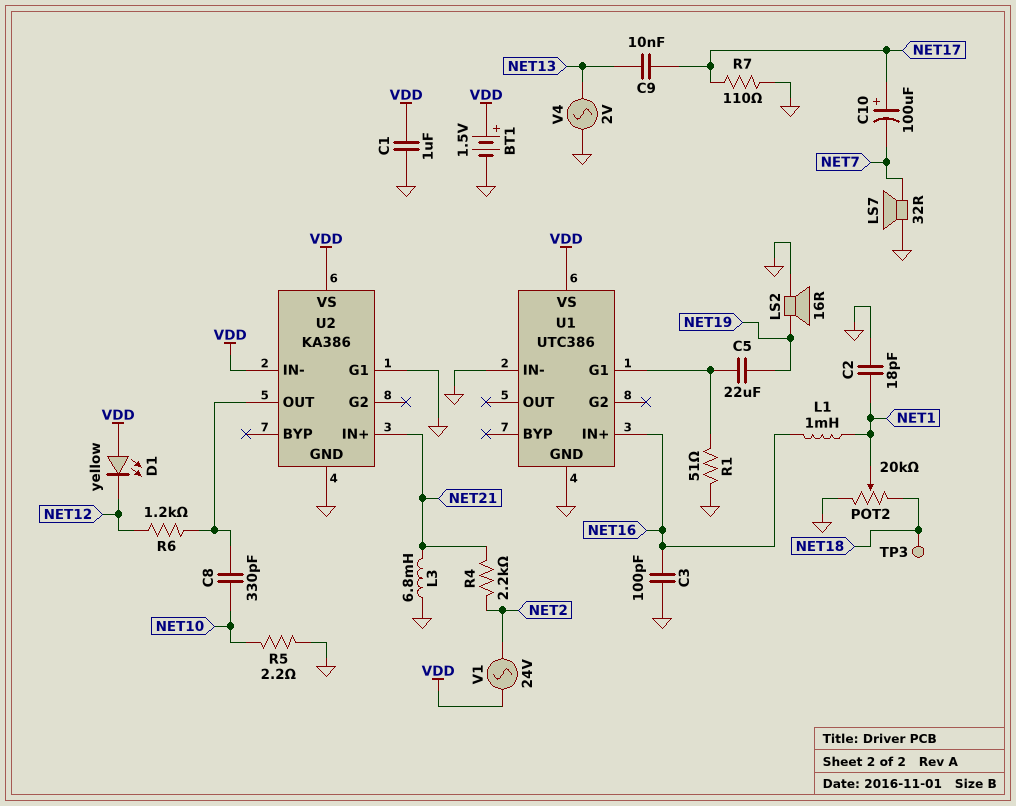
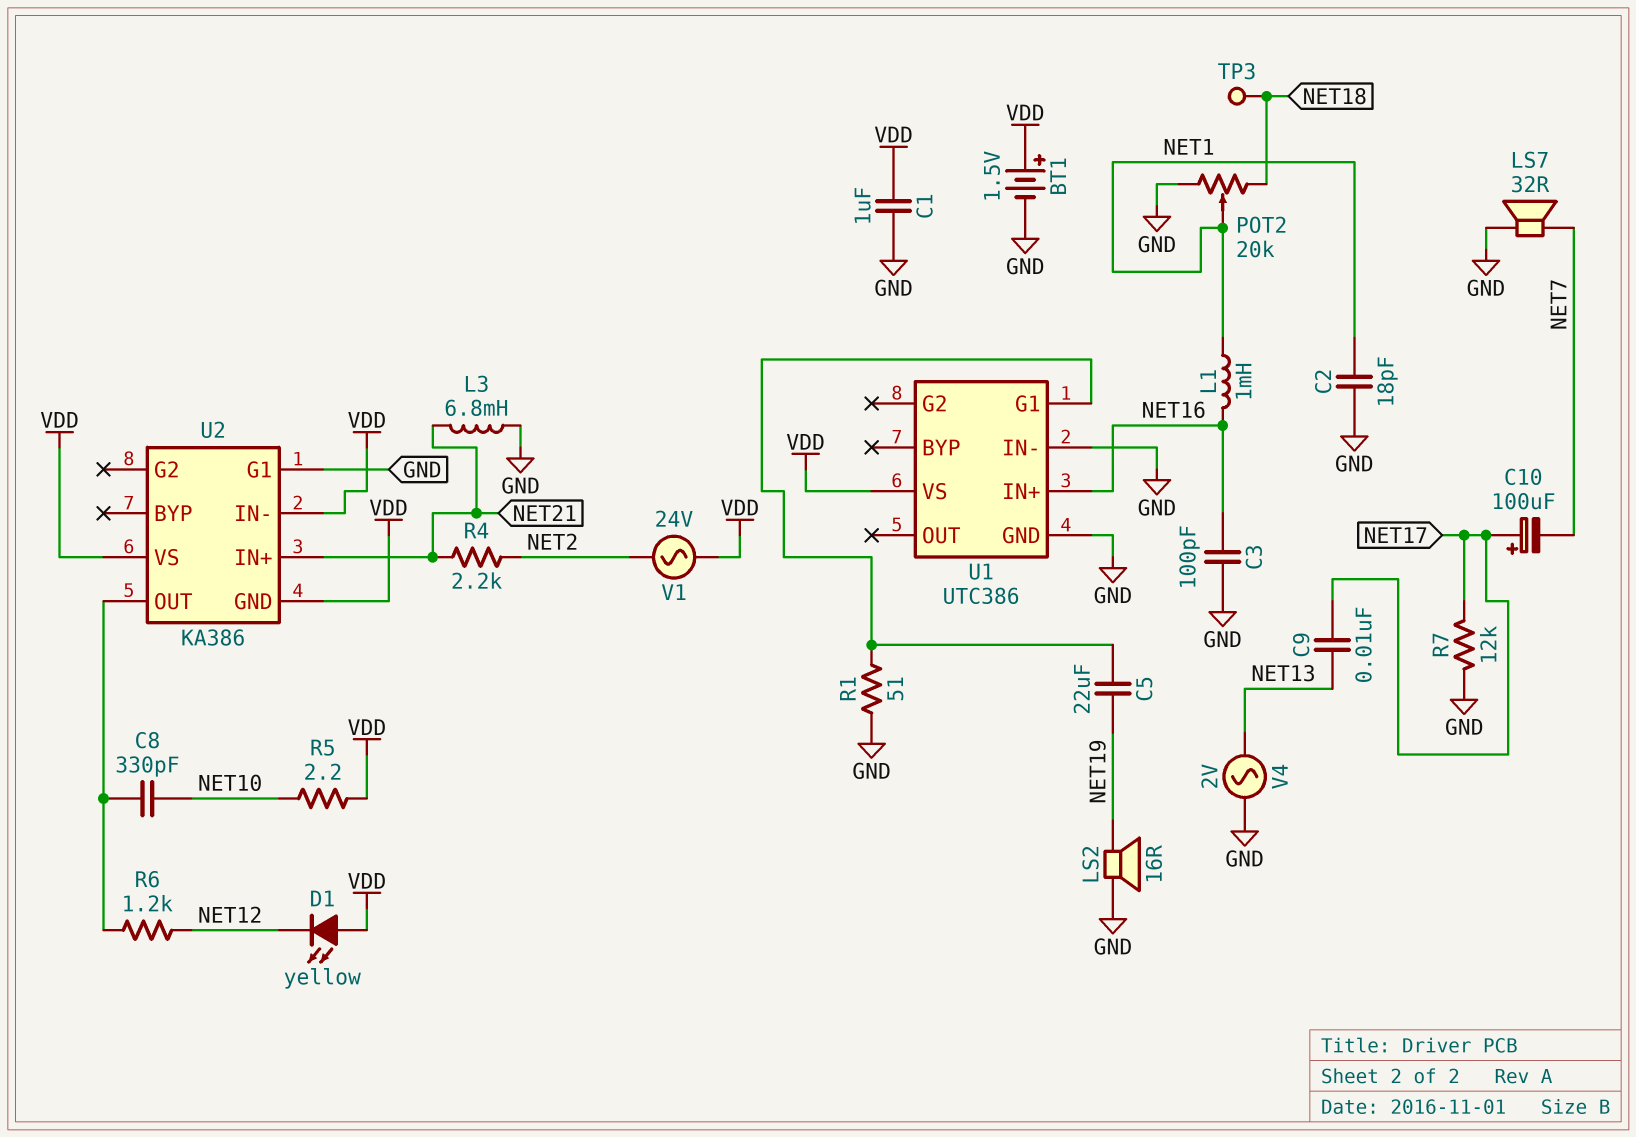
R5: 2.2 (GND, NET10) -> 2.2 (NET10, VDD)
R7: 110 (GND, NET17) -> 12k (GND, NET17)
U2 pin GND: GND -> VDD

